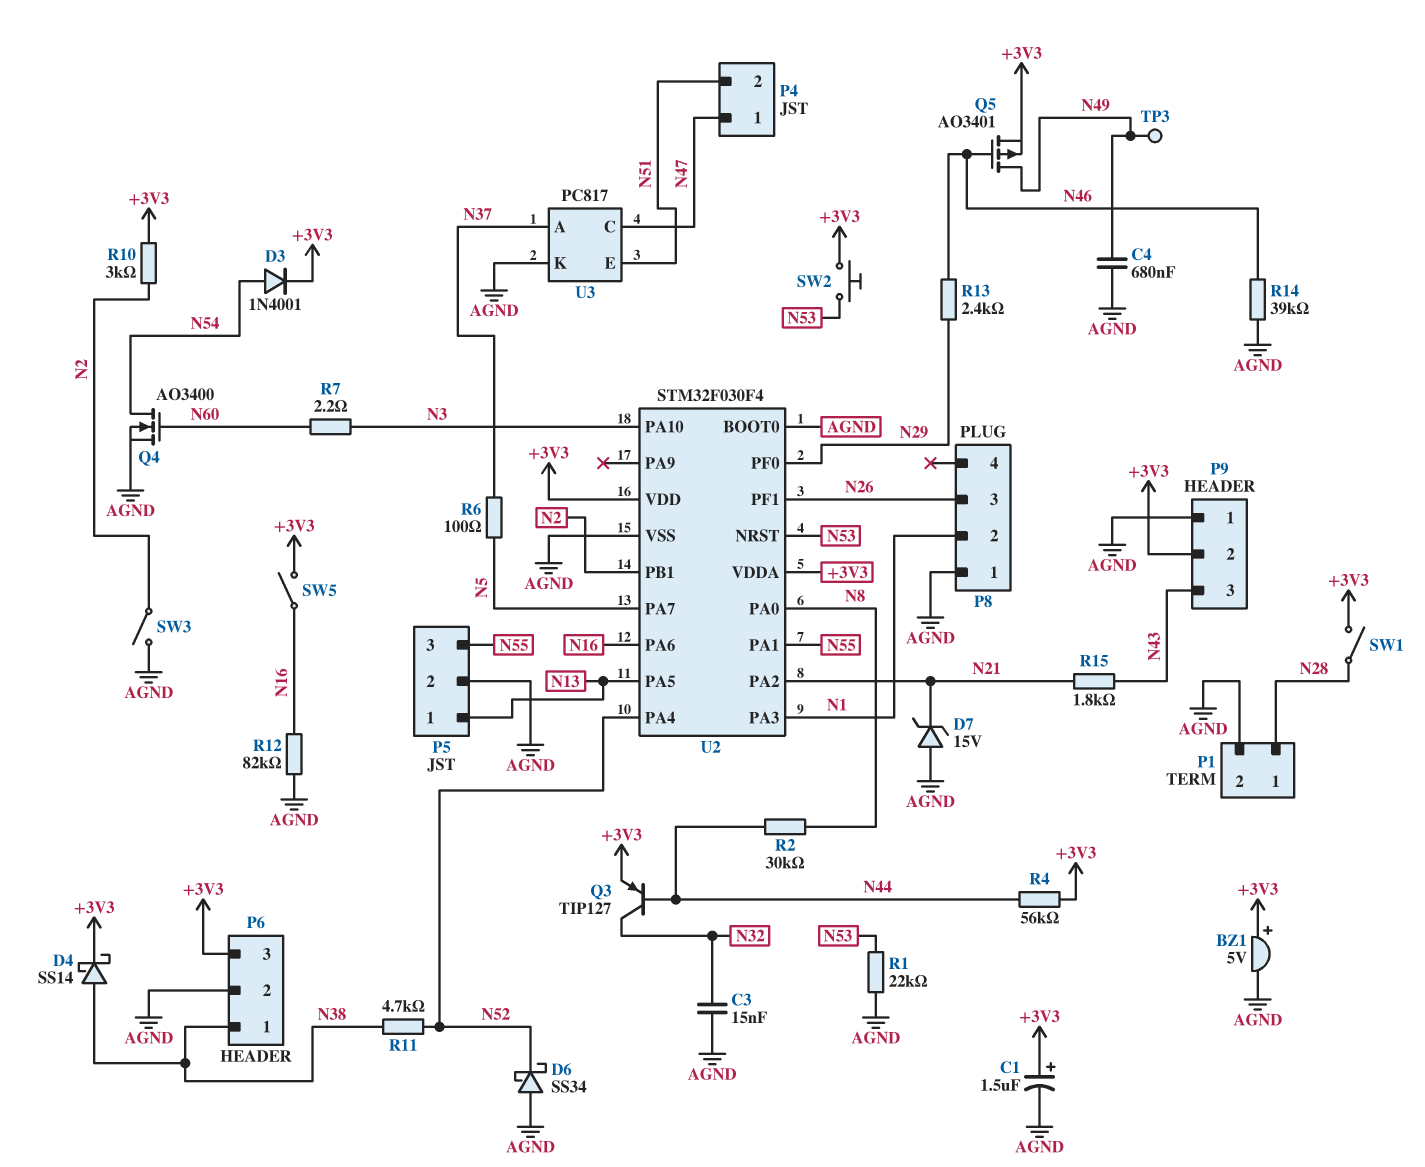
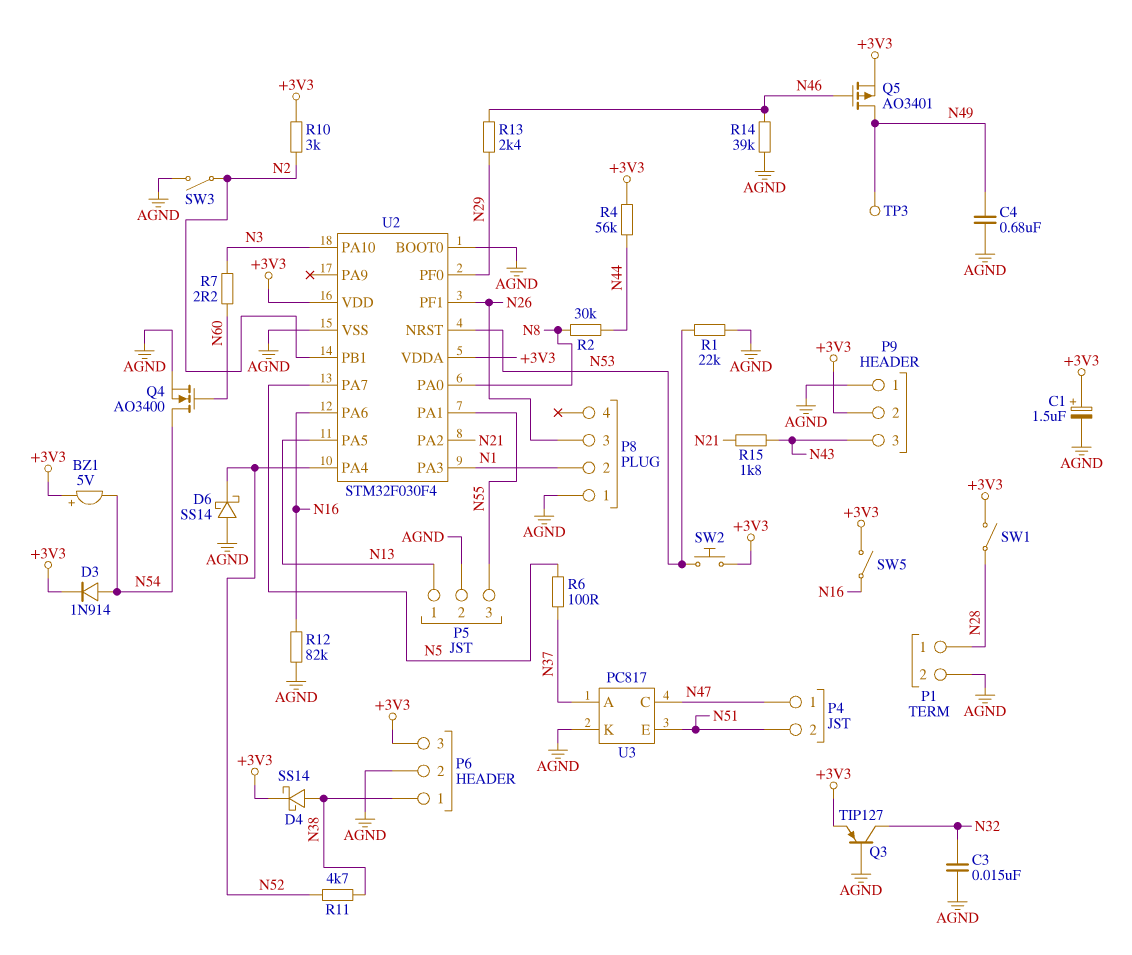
BZ1: buzzer 5V (plus +3V3, minus AGND) -> buzzer 5V (plus +3V3, minus N54)
D3: diode 1N4001 (A N54, K +3V3) -> diode 1N914 (A N54, K +3V3)
D6: schottky SS34 (A AGND, K N52) -> schottky SS14 (A AGND, K N52)
D7: zener 15V (A AGND, K N21) -> none
Q3: PNP TIP127 (B N44, C N32, E +3V3) -> PNP TIP127 (B AGND, C N32, E +3V3)

